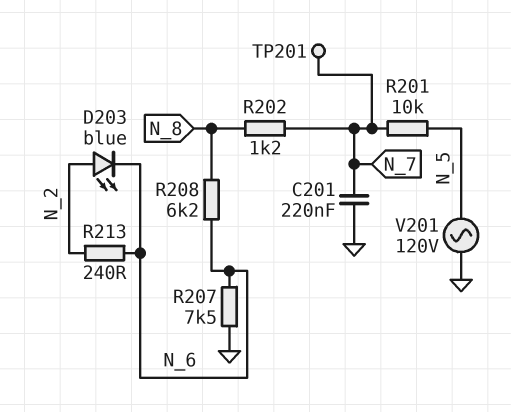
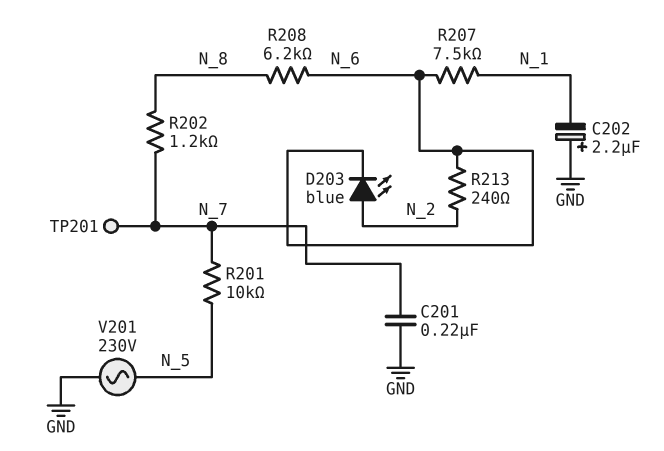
C202: none -> 2.2uF (plus GND, minus N_1)
R207: 7.5k (GND, N_6) -> 7.5k (N_1, N_6)
V201: AC 120V (GND, N_5) -> AC 230V (GND, N_5)

